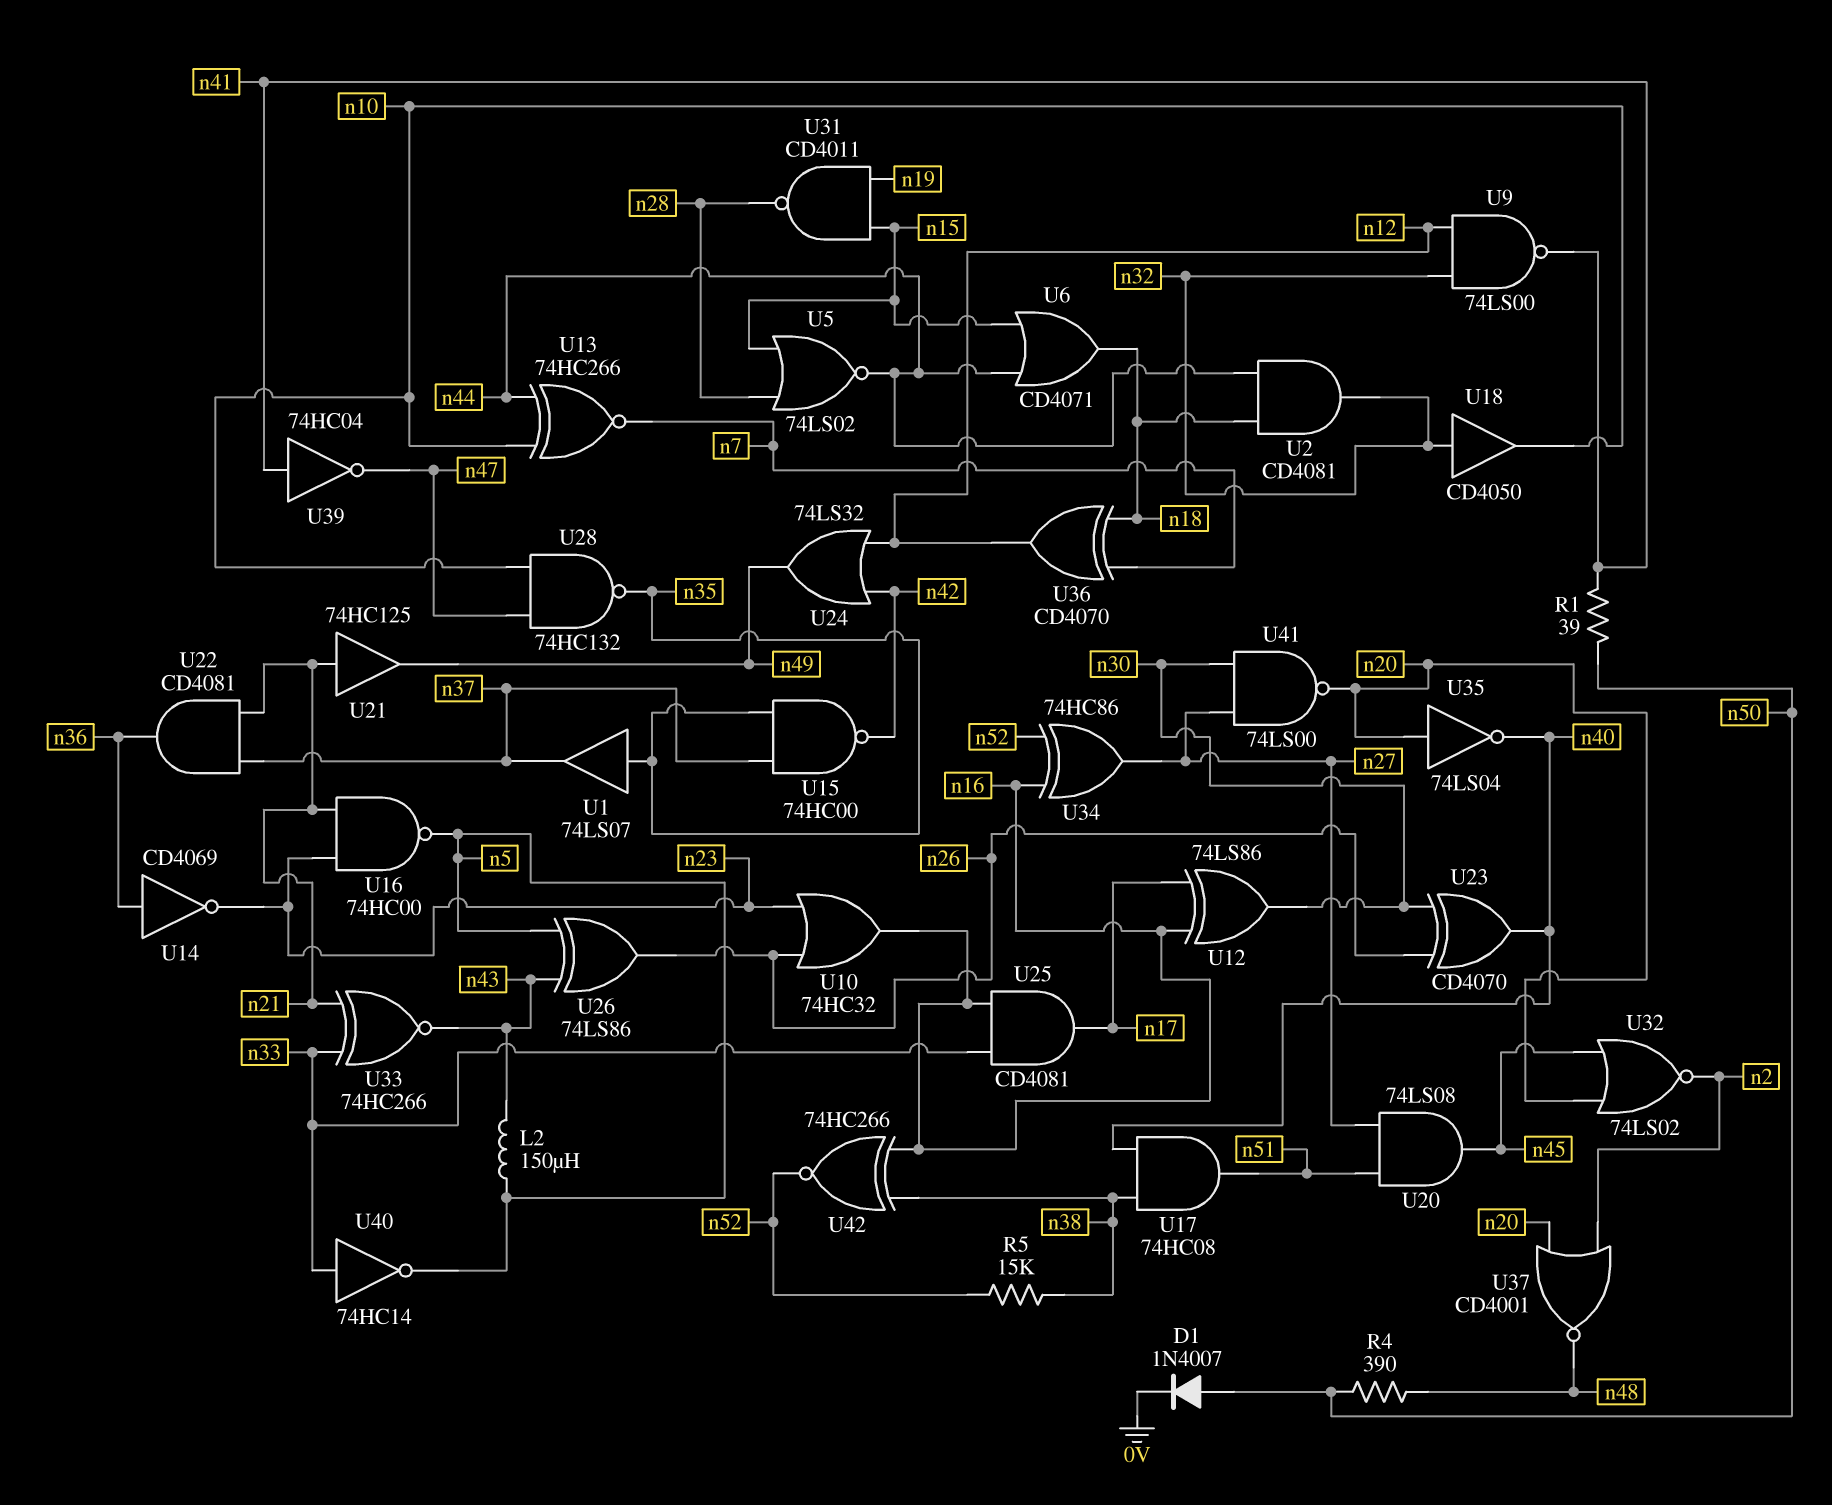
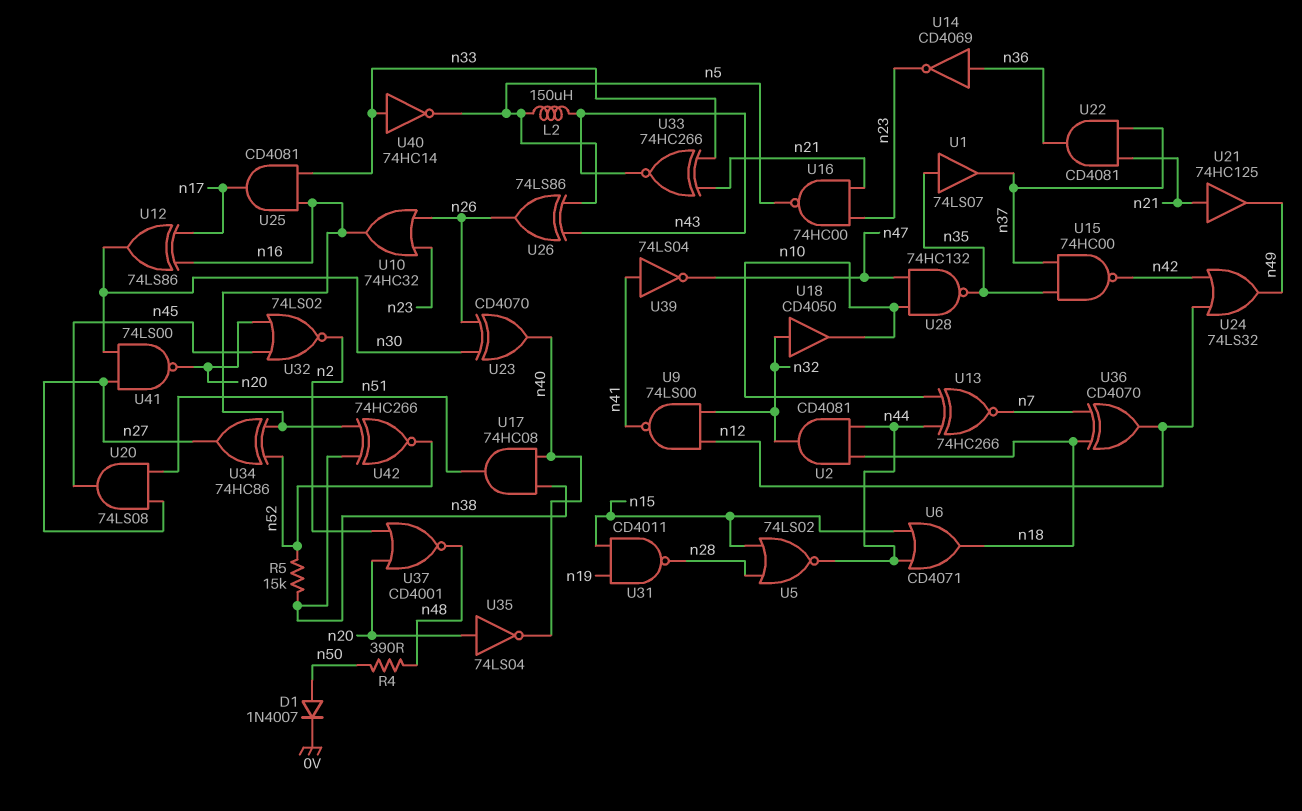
R1: 39 (n41, n50) -> none
U39: NOT 74HC04 (in n41, out n47) -> NOT 74LS04 (in n41, out n47)

